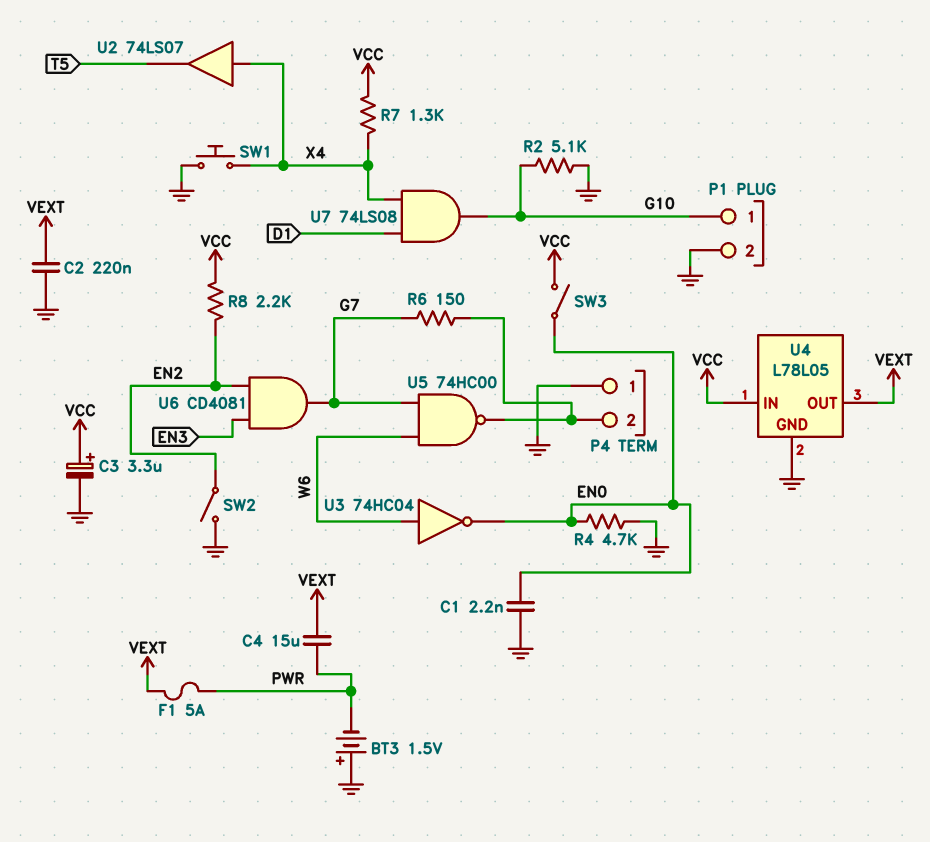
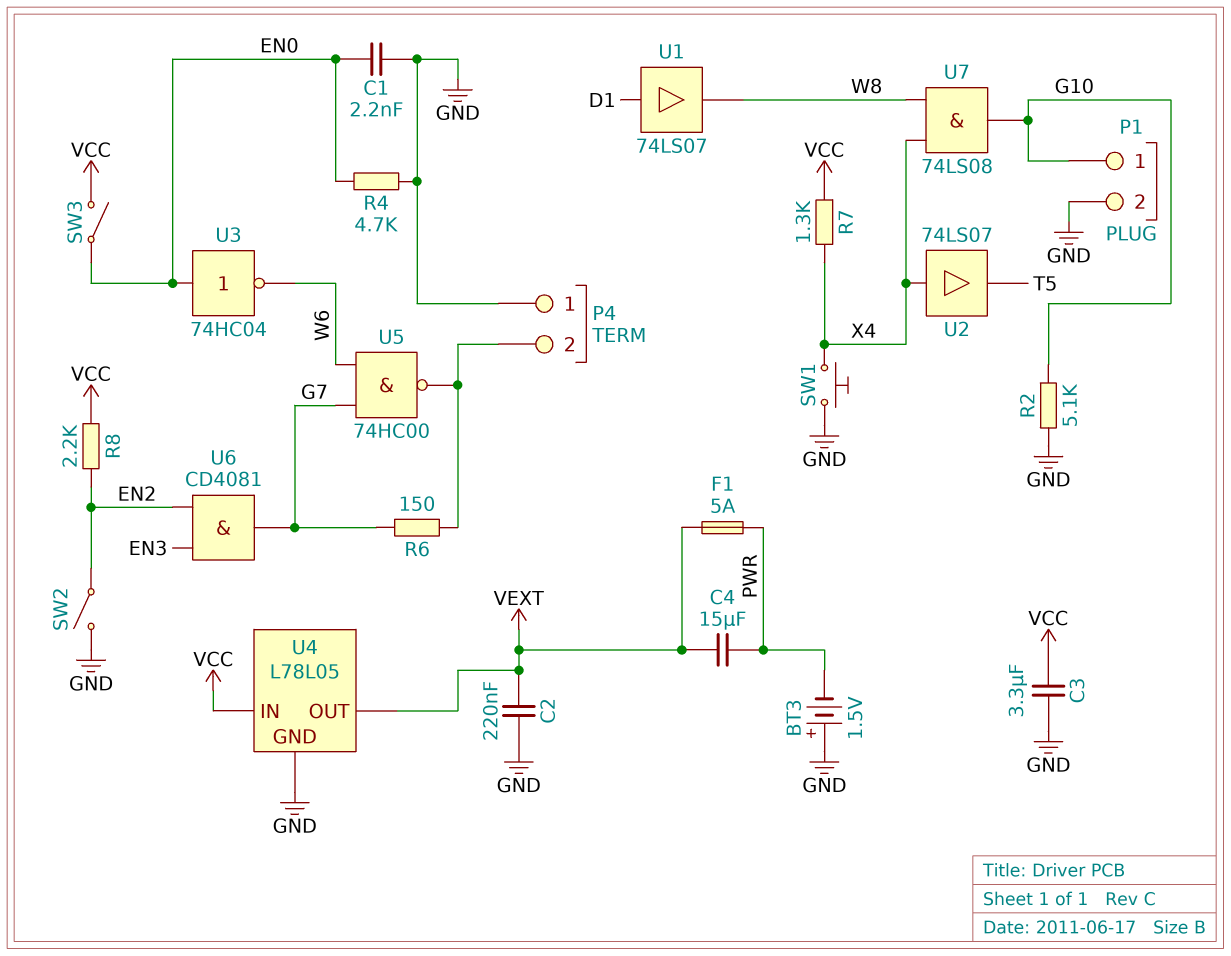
C3: 3.3uF (plus VCC, minus GND) -> 3.3uF (GND, VCC)
U1: none -> buffer 74LS07 (in D1, out W8)
U3: NOT 74HC04 (in W6, out EN0) -> NOT 74HC04 (in EN0, out W6)
U7: AND 74LS08 (in D1, in X4, out G10) -> AND 74LS08 (in W8, in X4, out G10)

